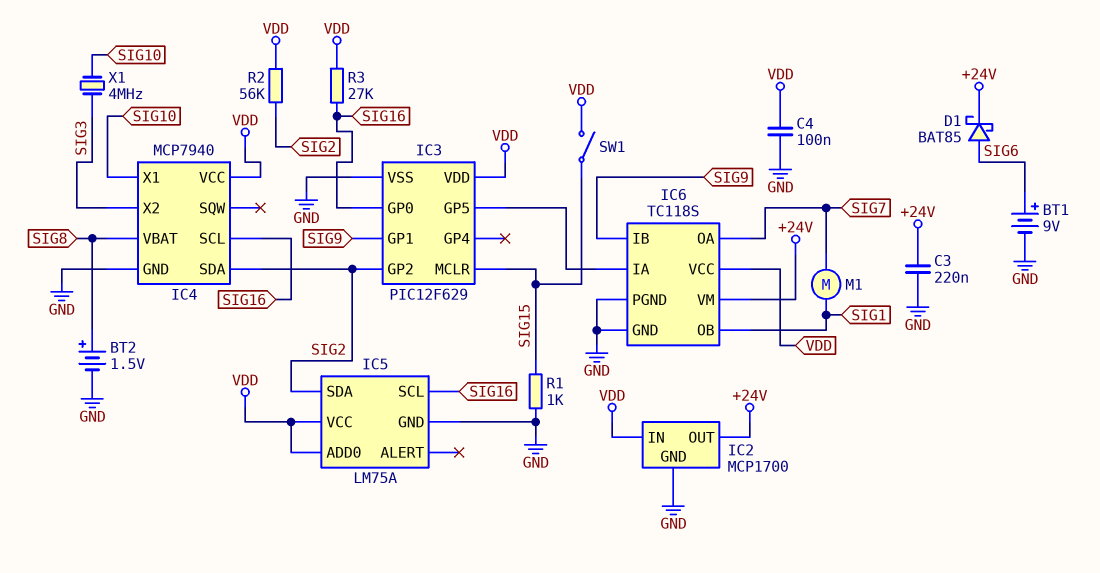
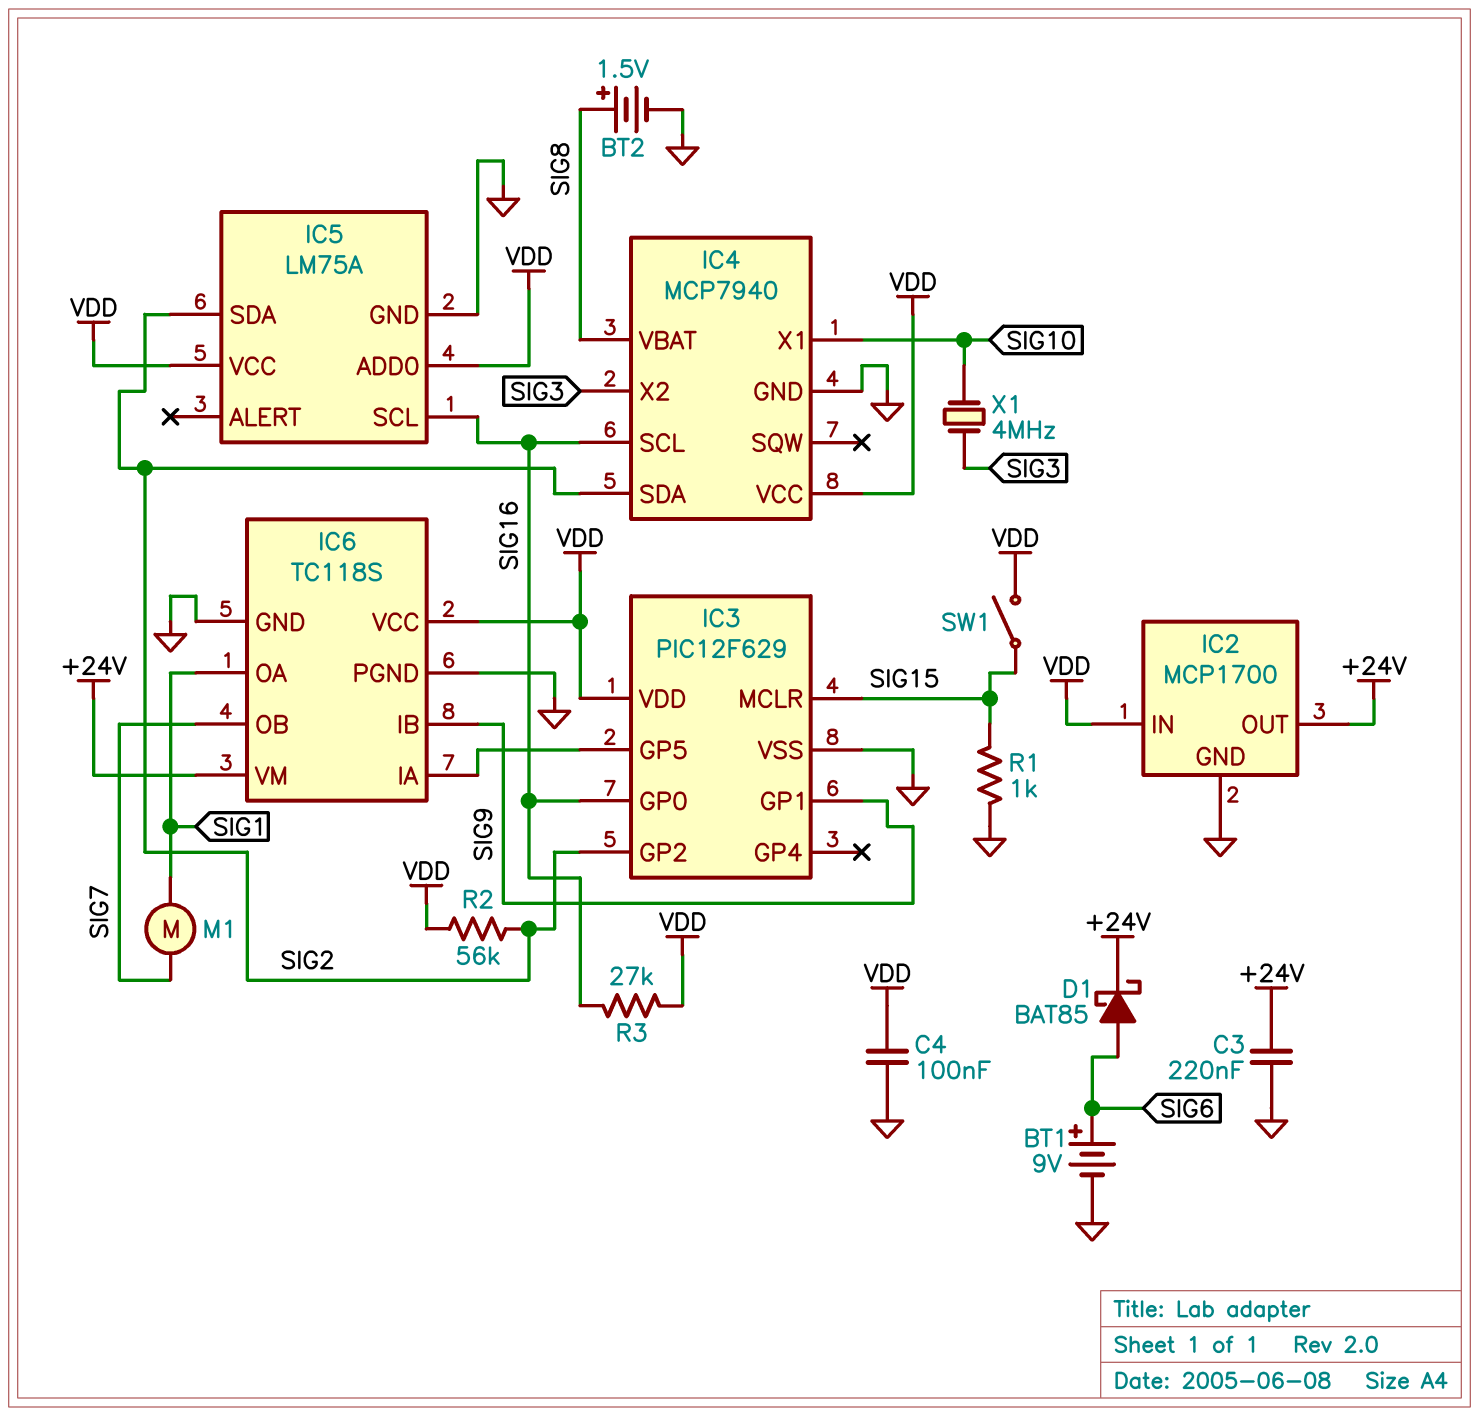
IC6 pin OA: SIG7 -> SIG1
IC6 pin OB: SIG1 -> SIG7

